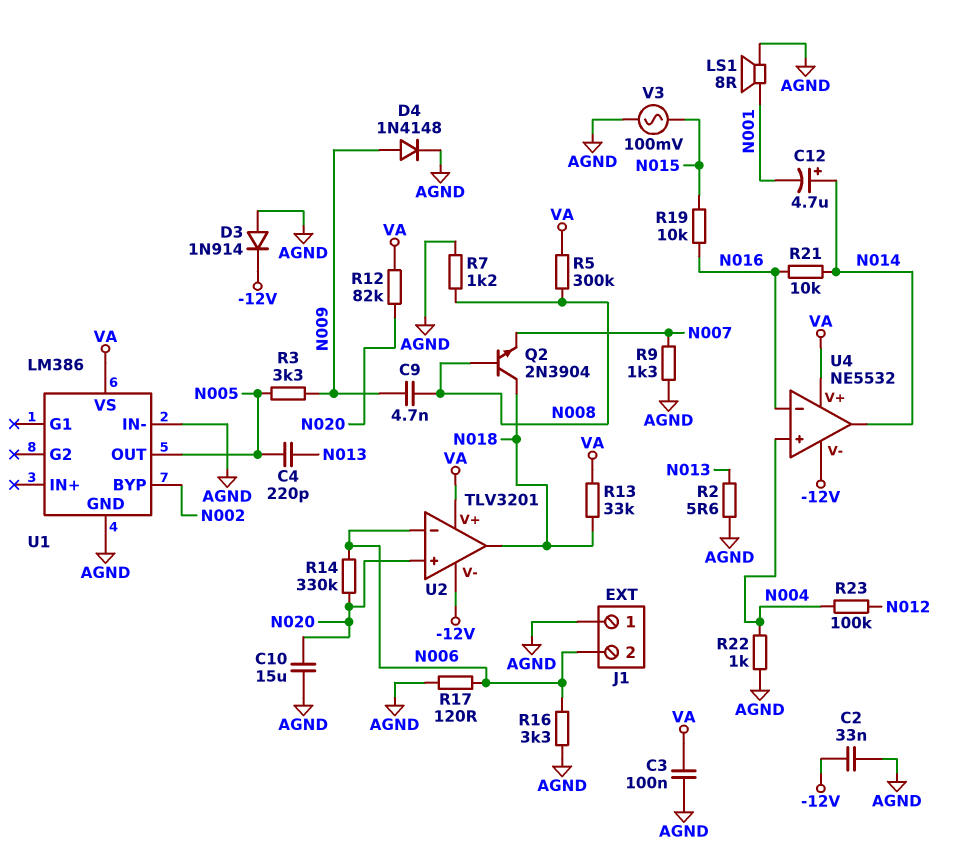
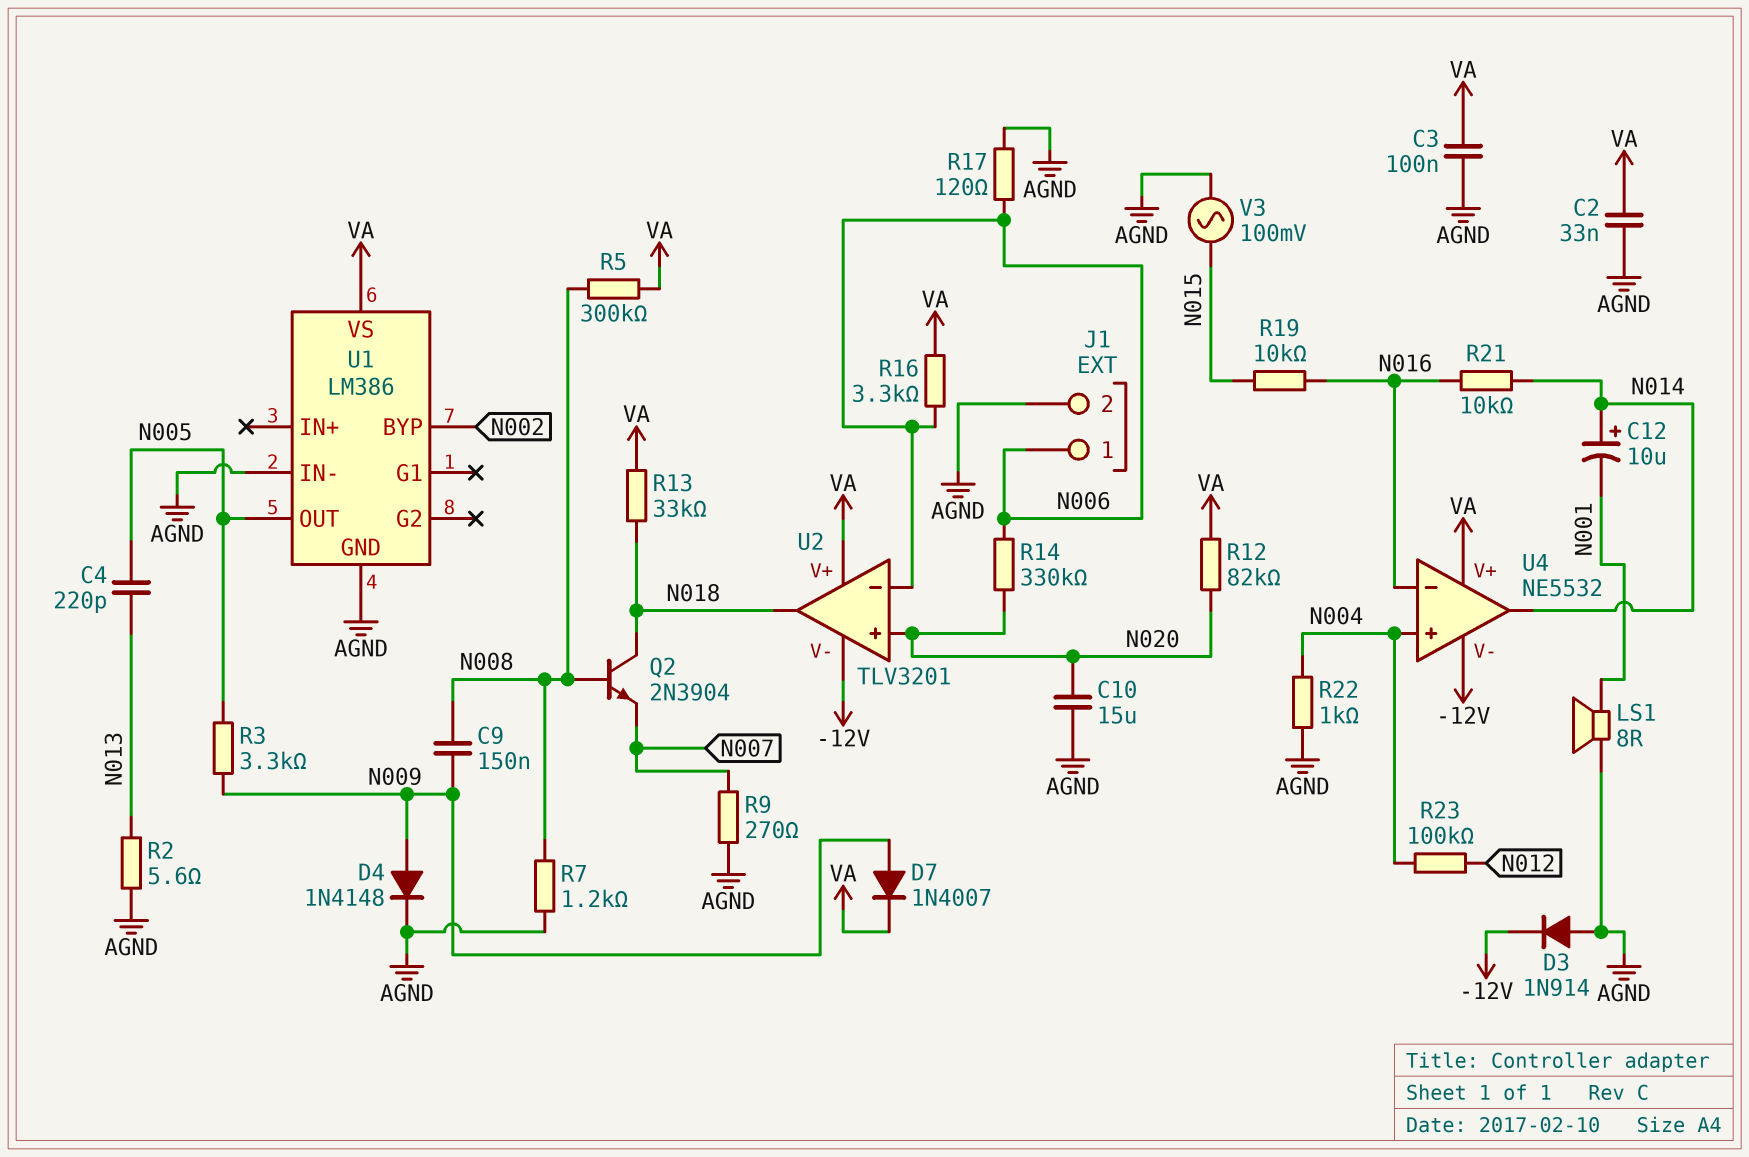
C2: 33nF (-12V, AGND) -> 33nF (AGND, VA)
C9: 4.7nF (N008, N009) -> 150nF (N008, N009)
C12: 4.7uF (plus N014, minus N001) -> 10uF (plus N014, minus N001)
D7: none -> diode 1N4007 (A N009, K VA)
J1 pin 1: AGND -> N006
J1 pin 2: N006 -> AGND
R9: 1.3k (AGND, N007) -> 270 (AGND, N007)
R16: 3.3k (AGND, N006) -> 3.3k (N006, VA)

